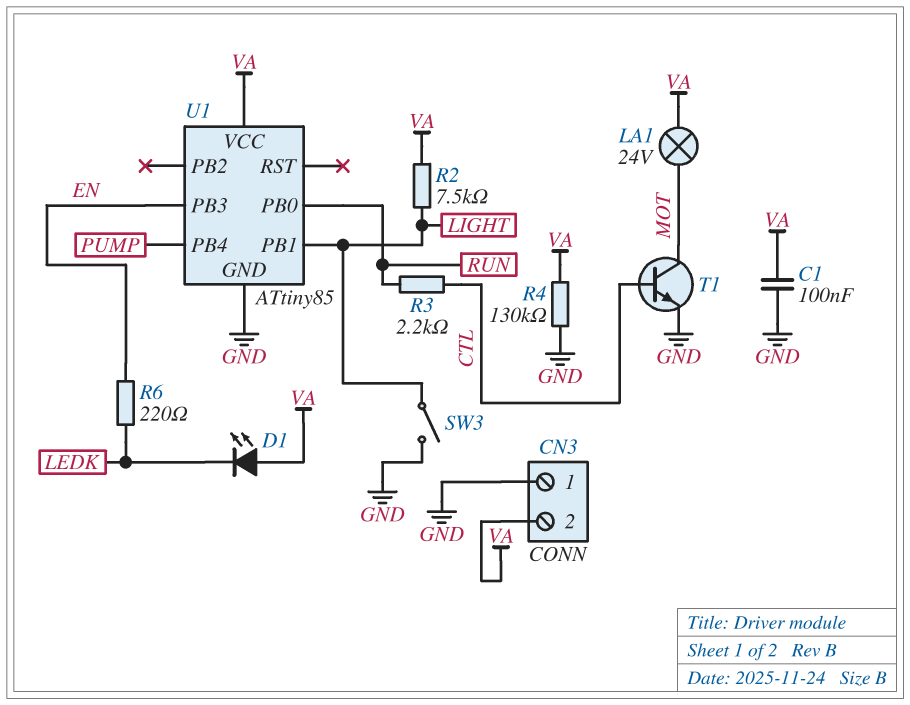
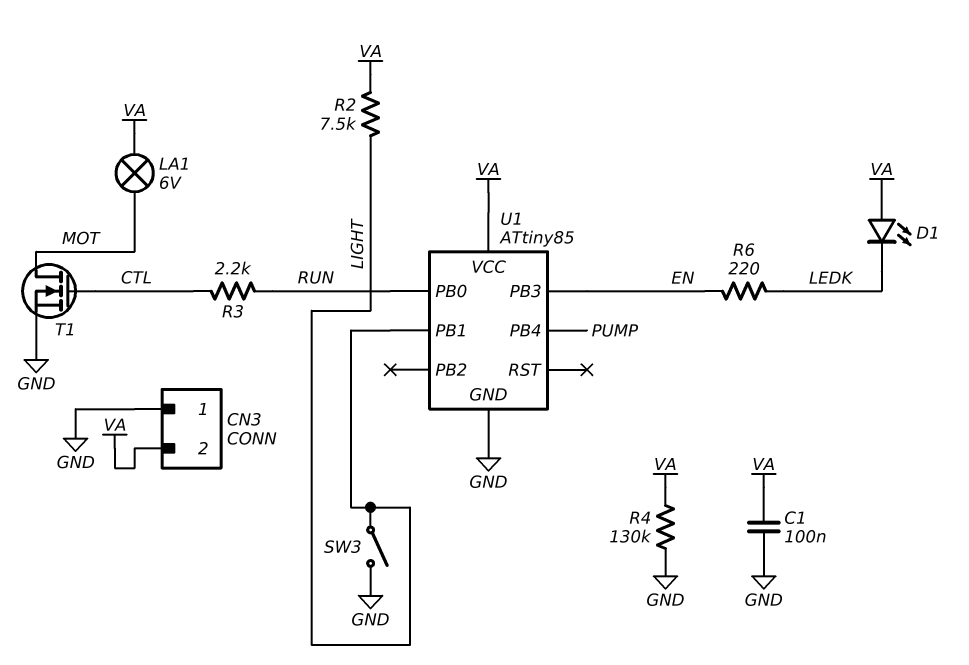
LA1: lamp 24V (MOT, VA) -> lamp 6V (MOT, VA)
T1: NPN (B CTL, C MOT, E GND) -> NMOS (G CTL, D MOT, S GND)

